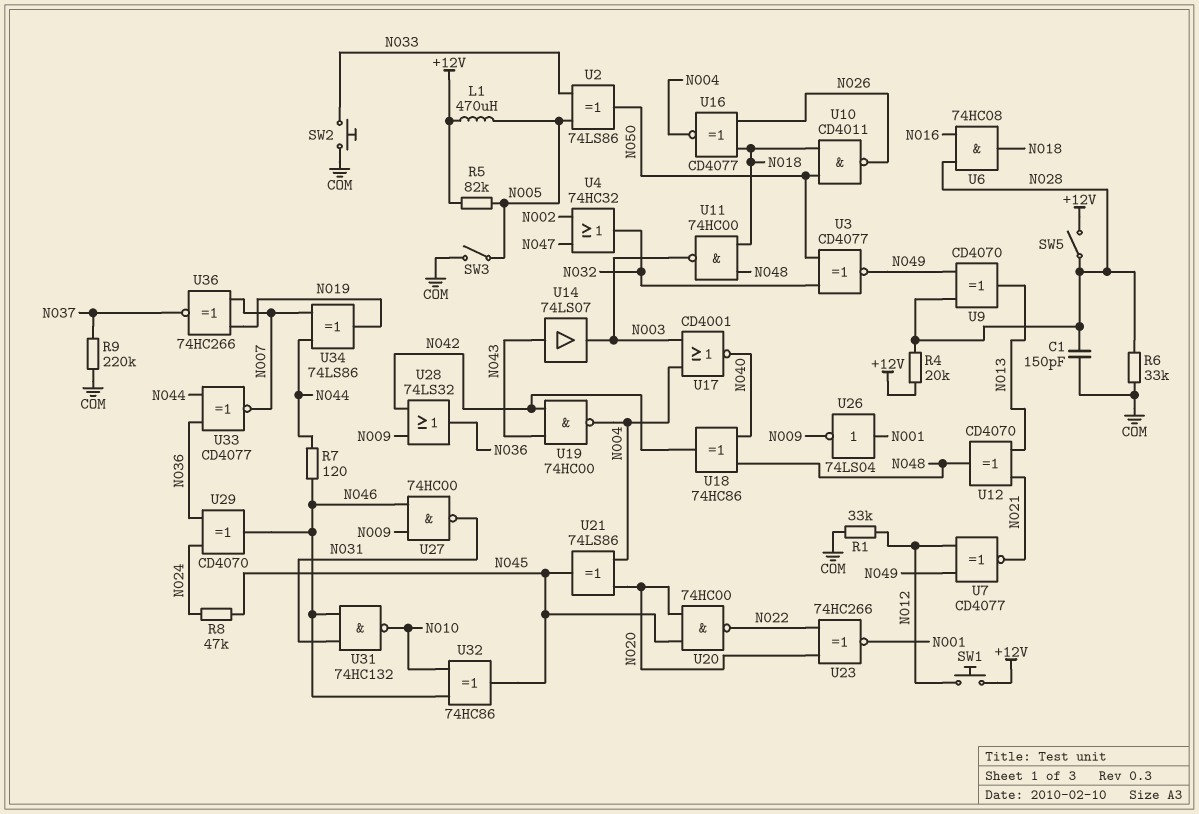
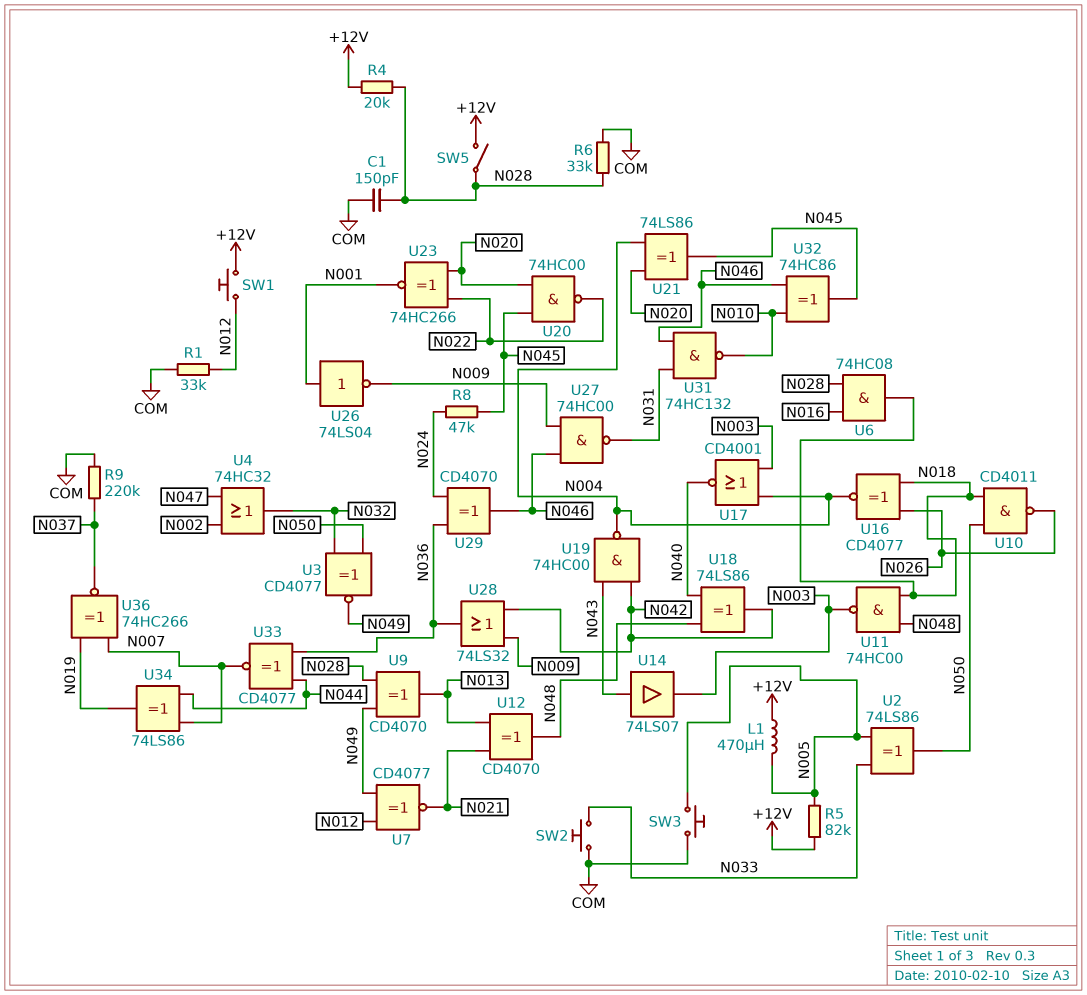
R7: 120 (N044, N046) -> none
SW3: switch (COM, N005) -> button (COM, N005)
U18: XOR 74HC86 (in N040, in N048, out N042) -> XOR 74LS86 (in N040, in N048, out N042)

